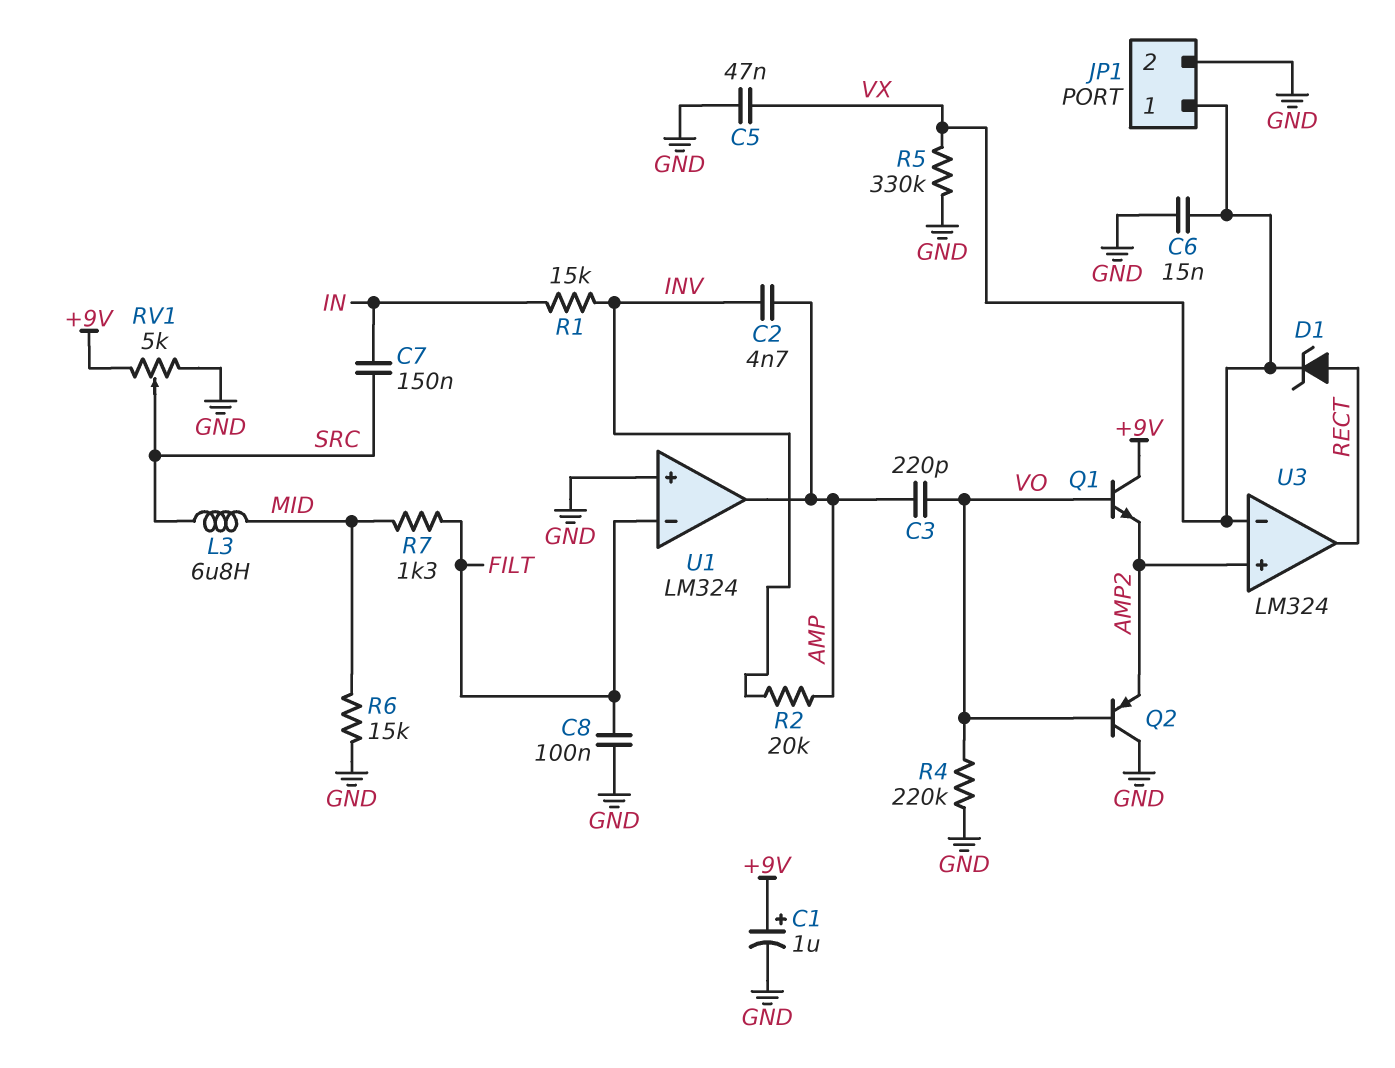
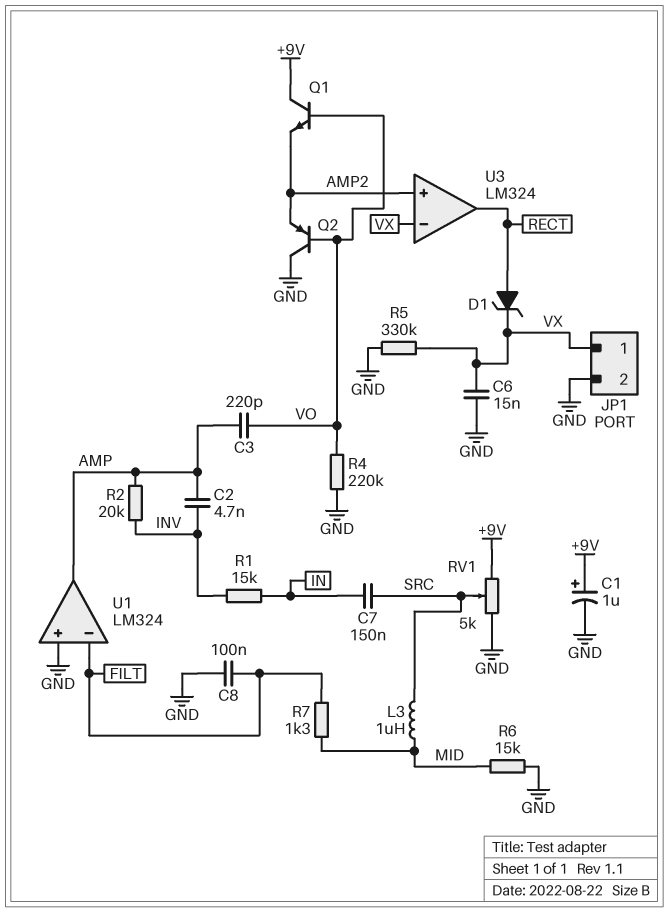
C5: 47nF (GND, VX) -> none
L3: 6.8uH (MID, SRC) -> 1uH (MID, SRC)

